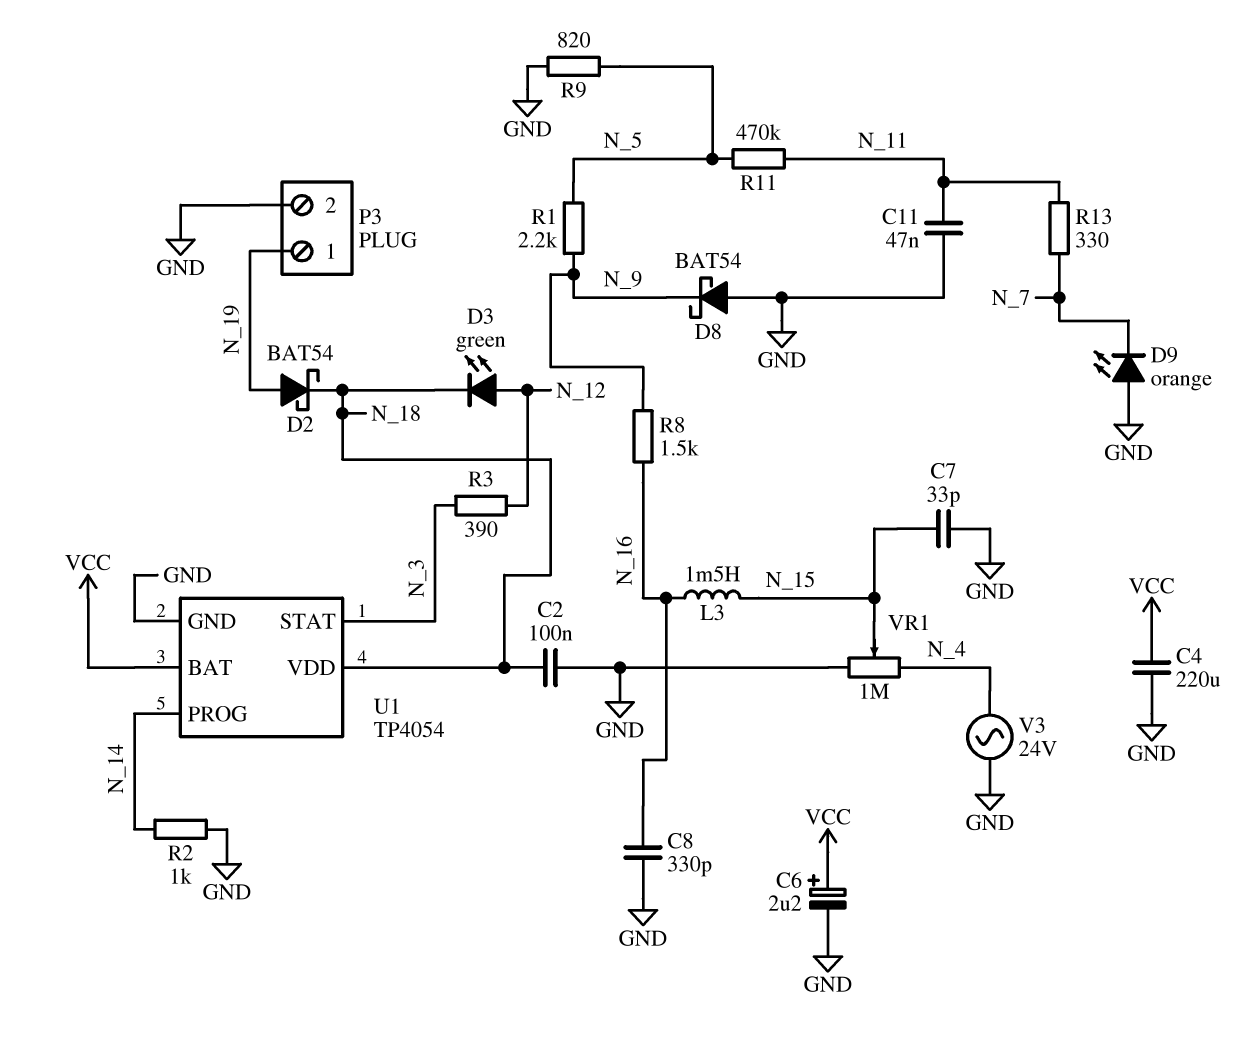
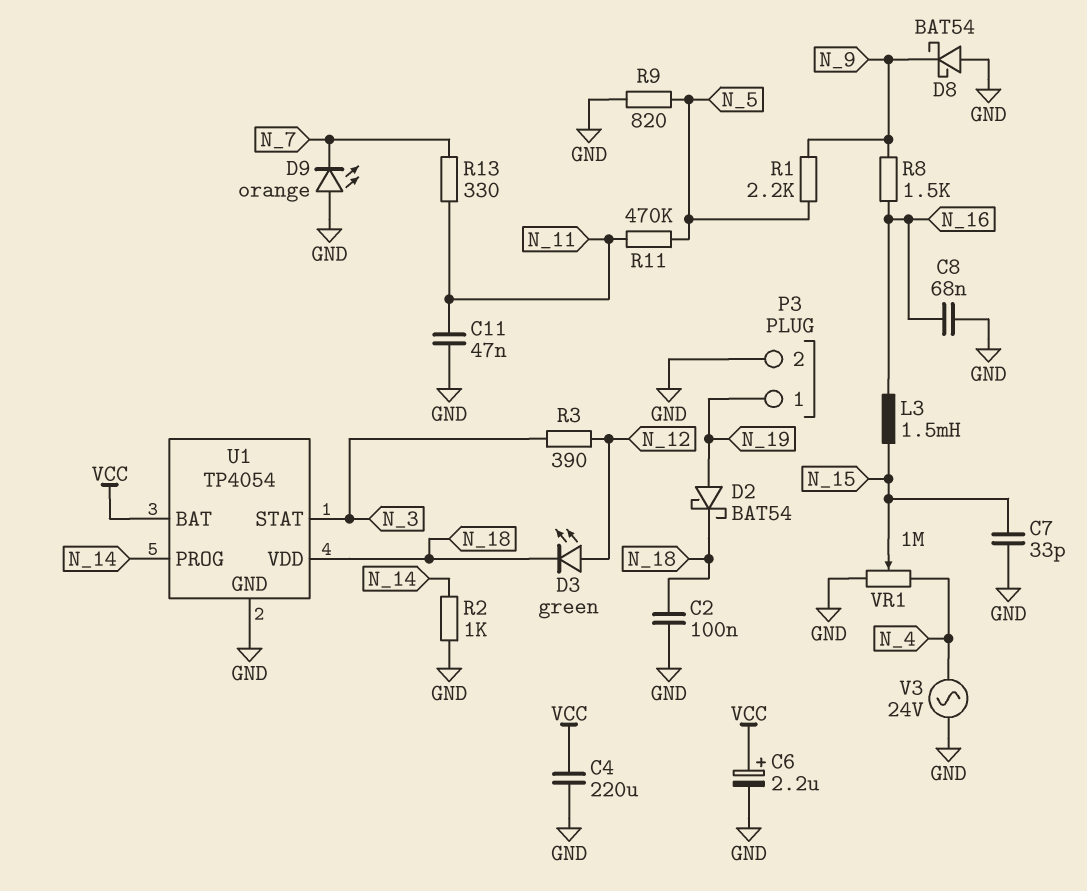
C8: 330pF (GND, N_16) -> 68nF (GND, N_16)

